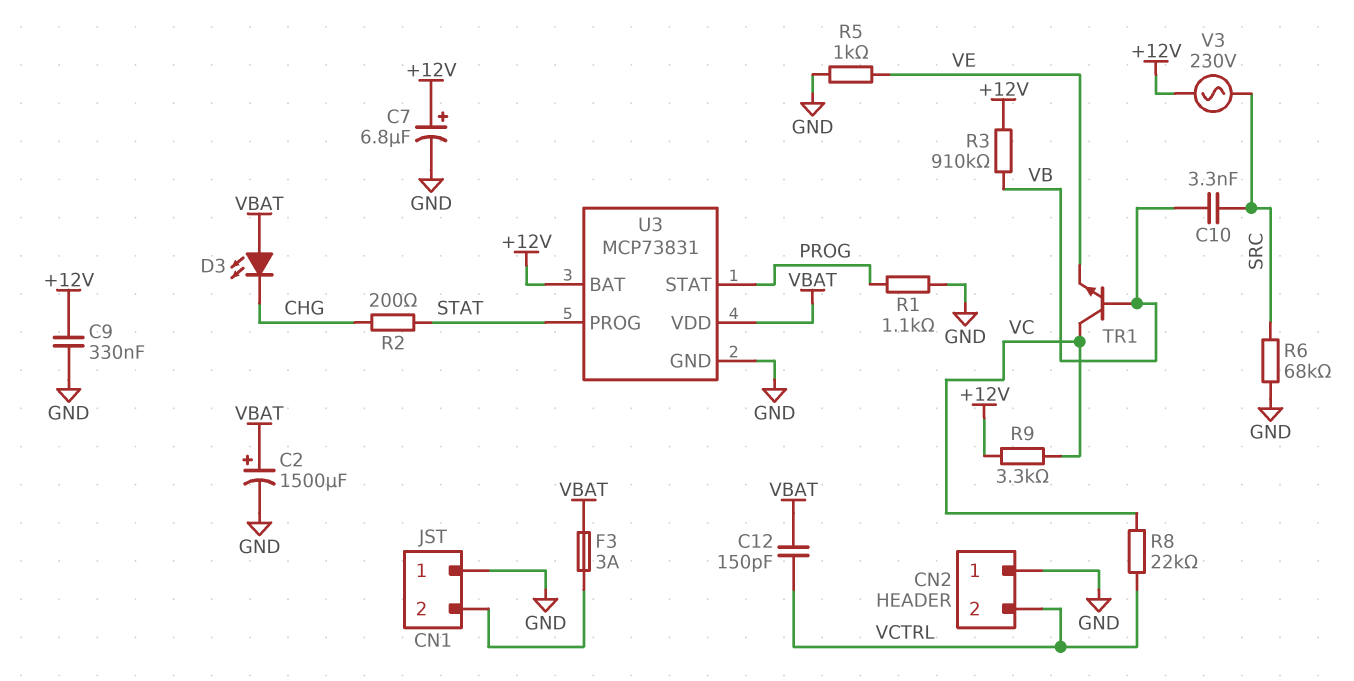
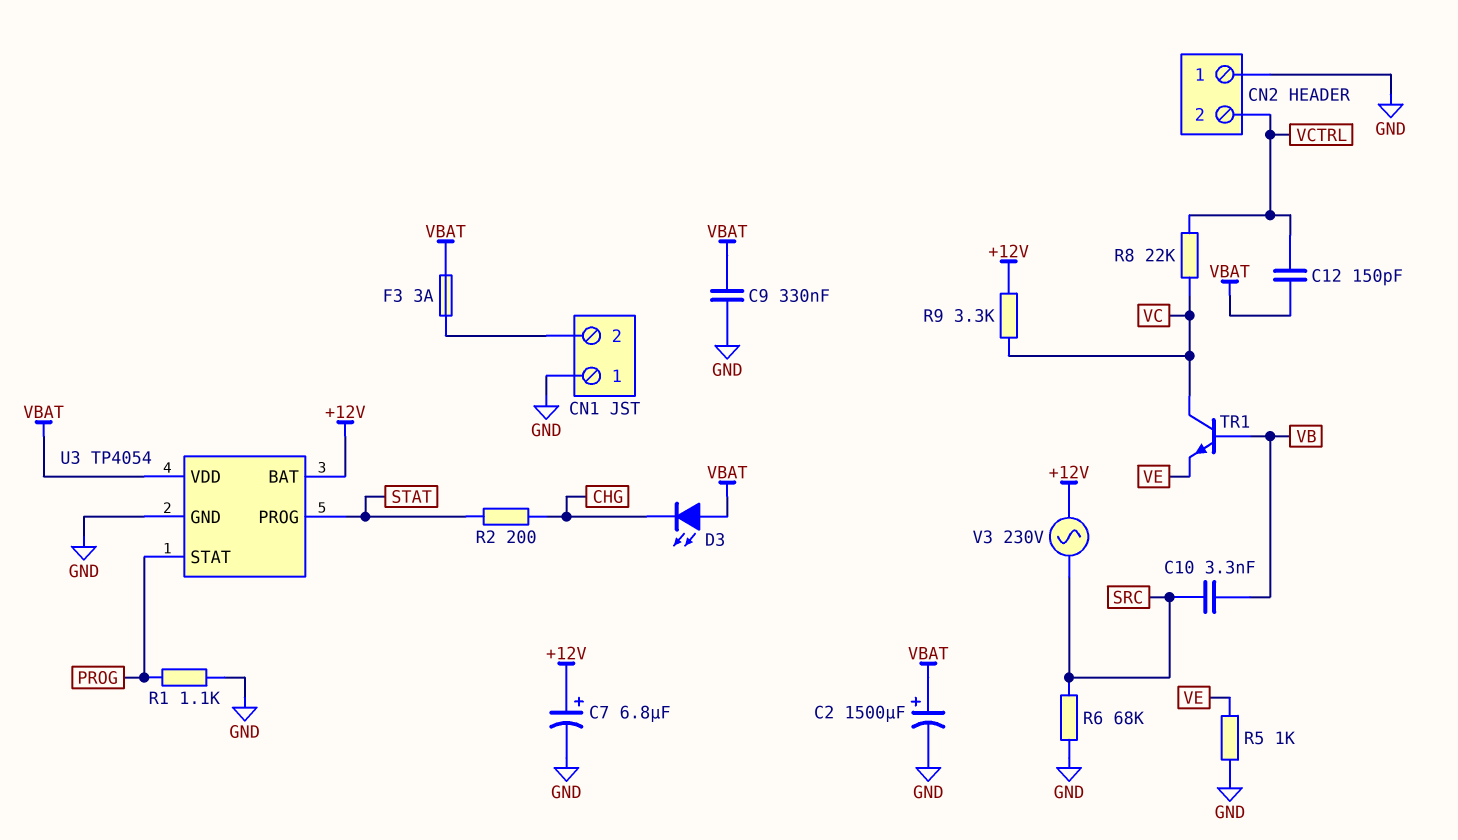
C9: 330nF (+12V, GND) -> 330nF (GND, VBAT)
R3: 910k (+12V, VB) -> none
U3: MCP73831 -> TP4054

